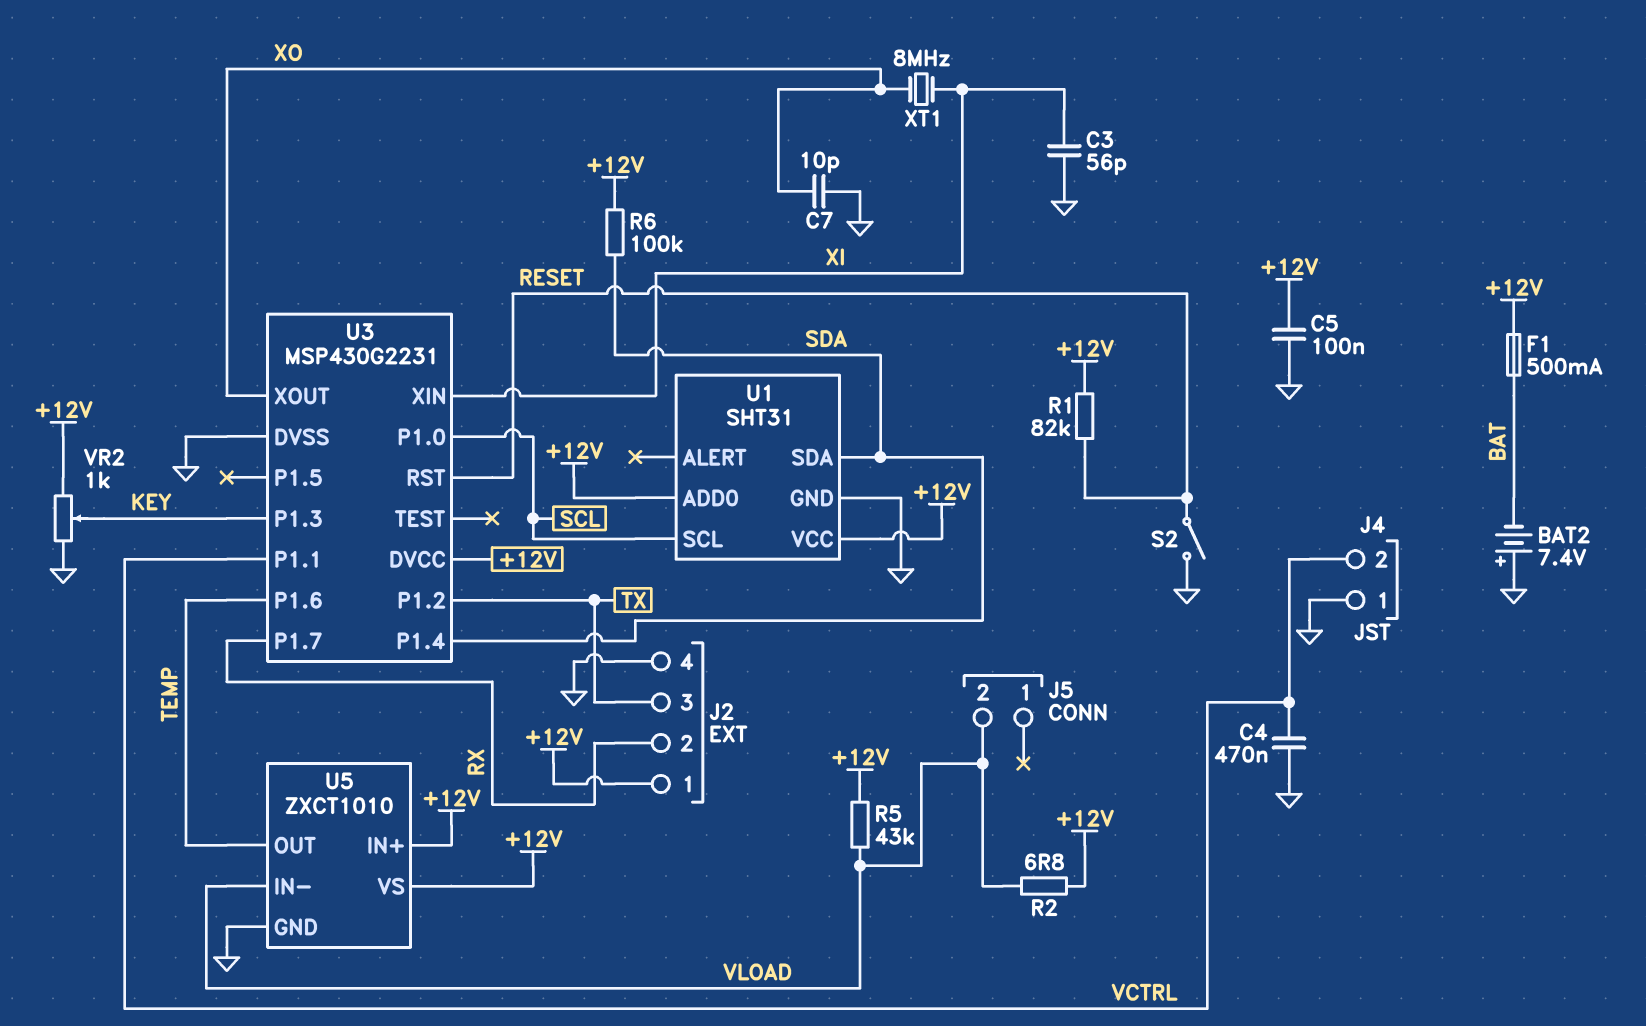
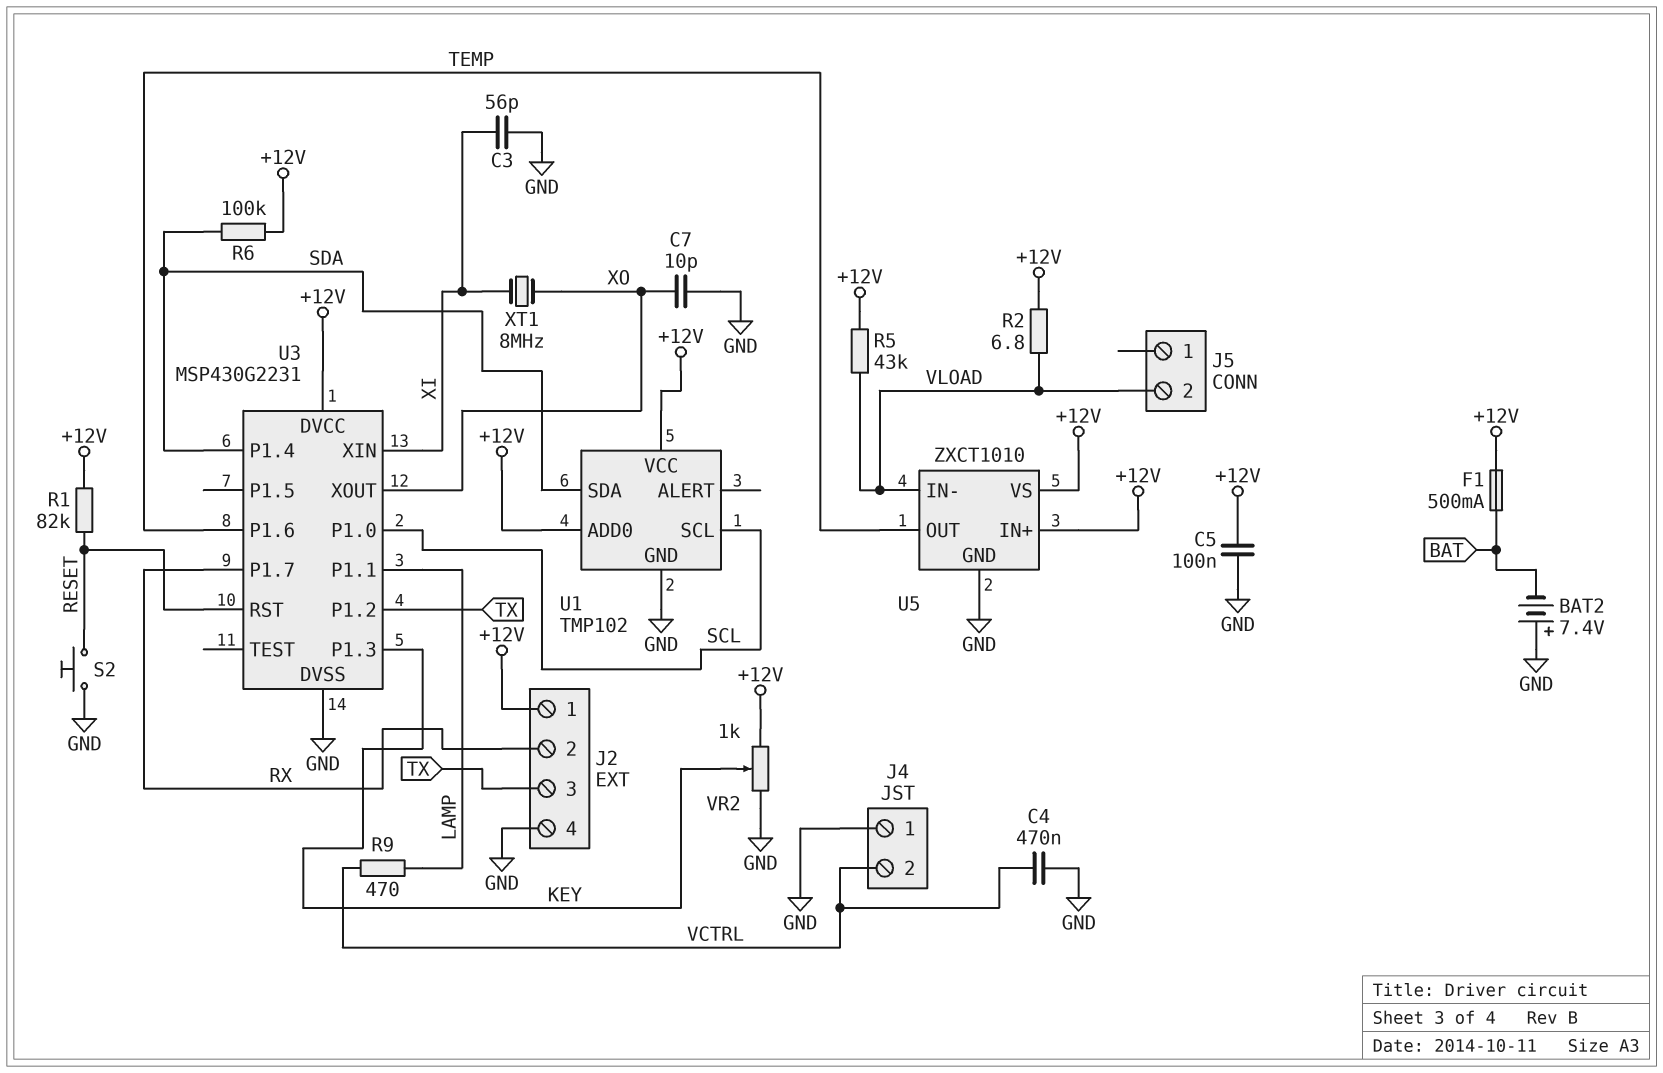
R9: none -> 470 (LAMP, VCTRL)
S2: switch (GND, RESET) -> button (GND, RESET)
U1: SHT31 -> TMP102
U3 pin P1.1: VCTRL -> LAMP

